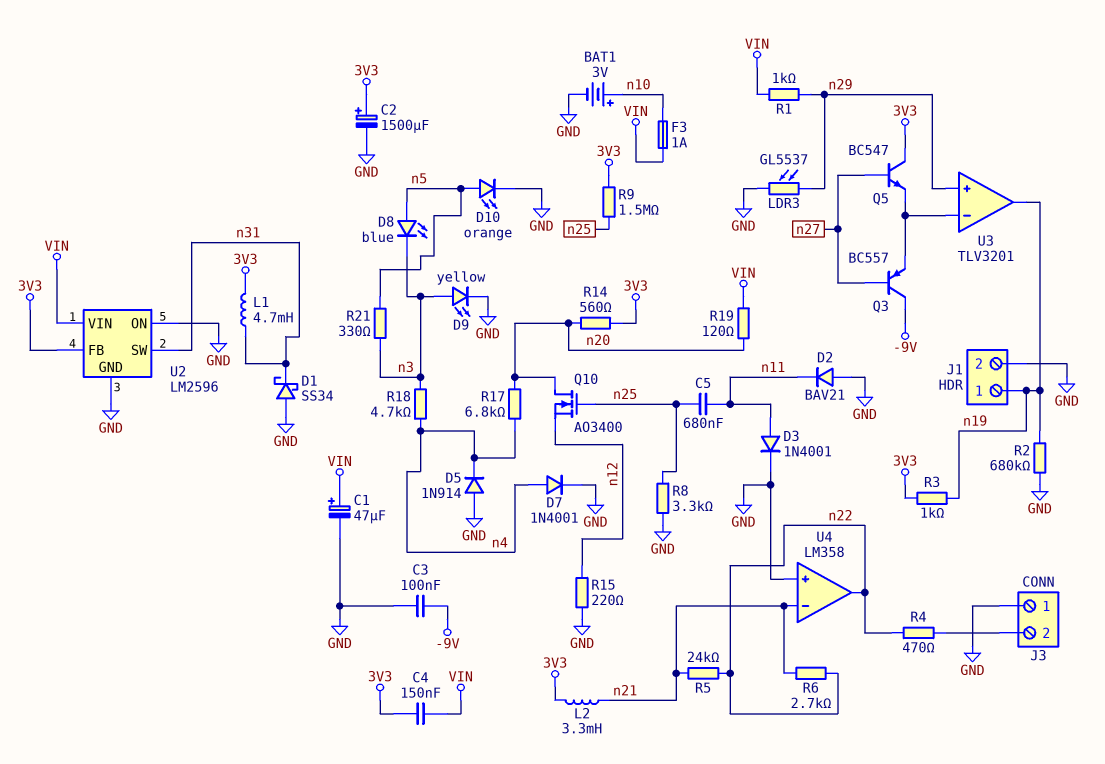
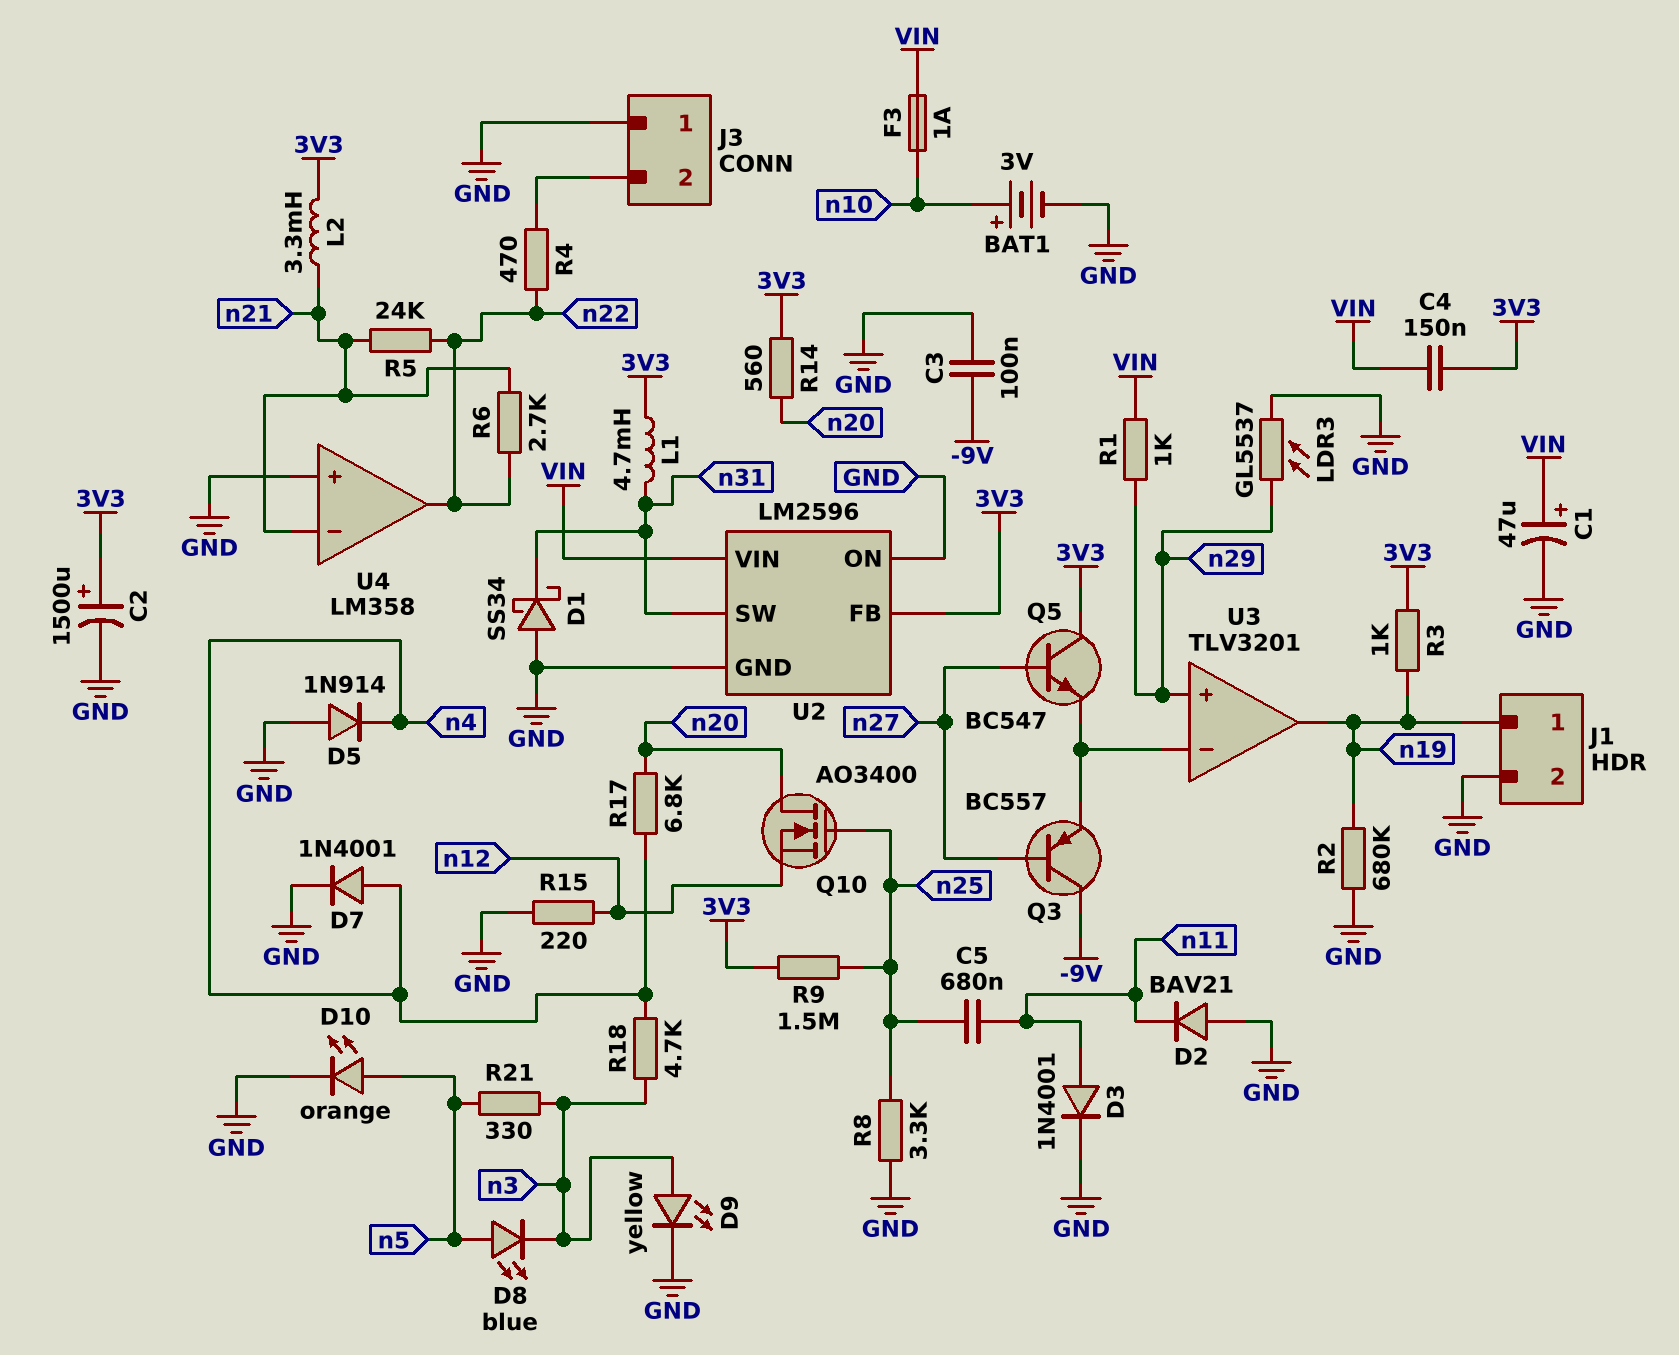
R19: 120 (VIN, n20) -> none

